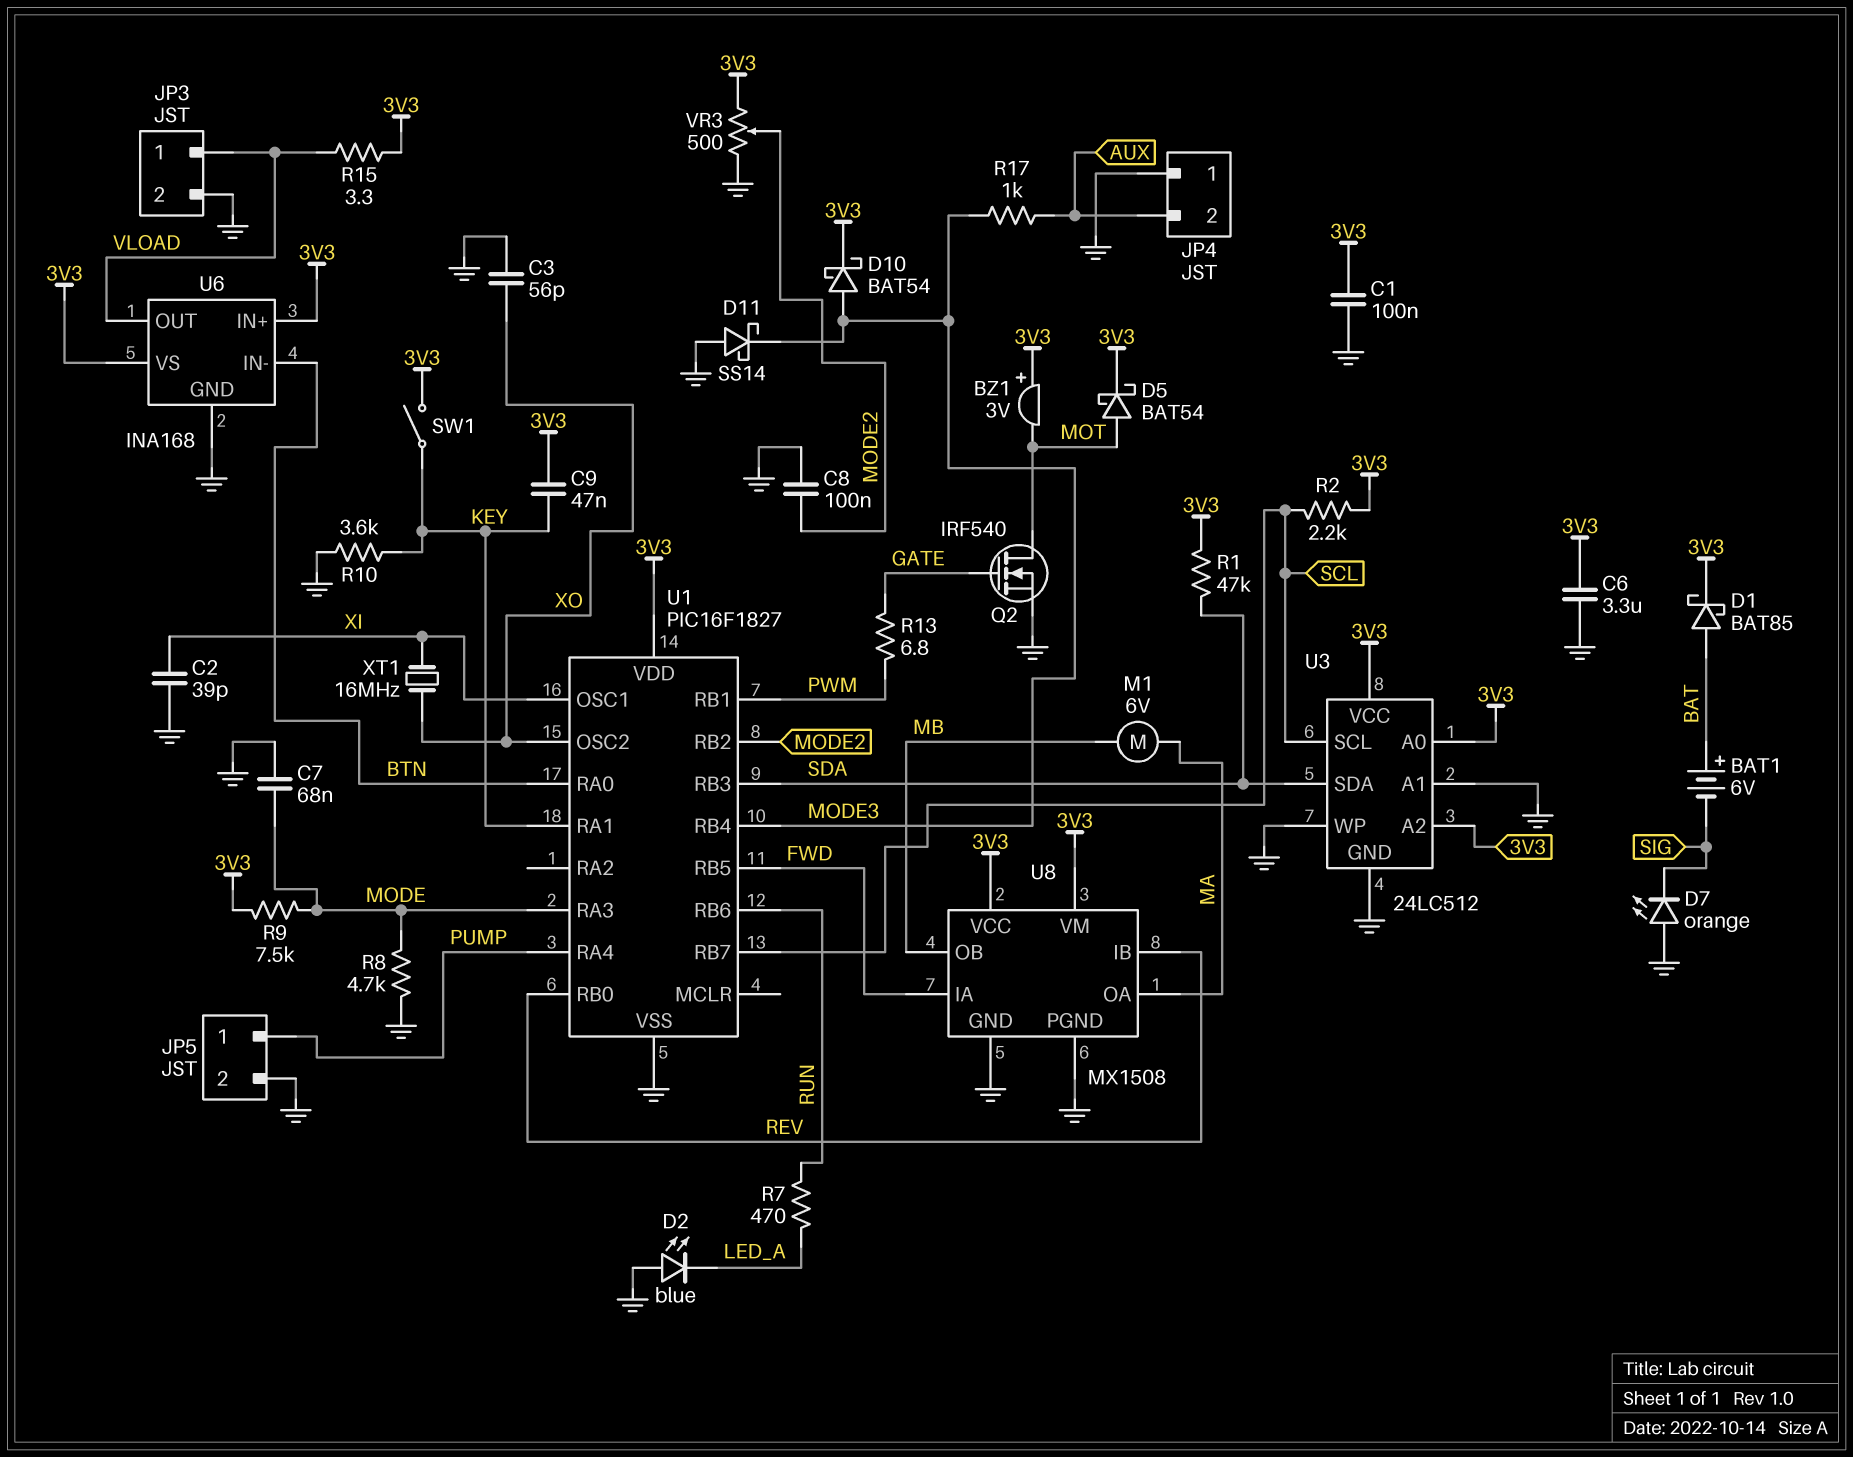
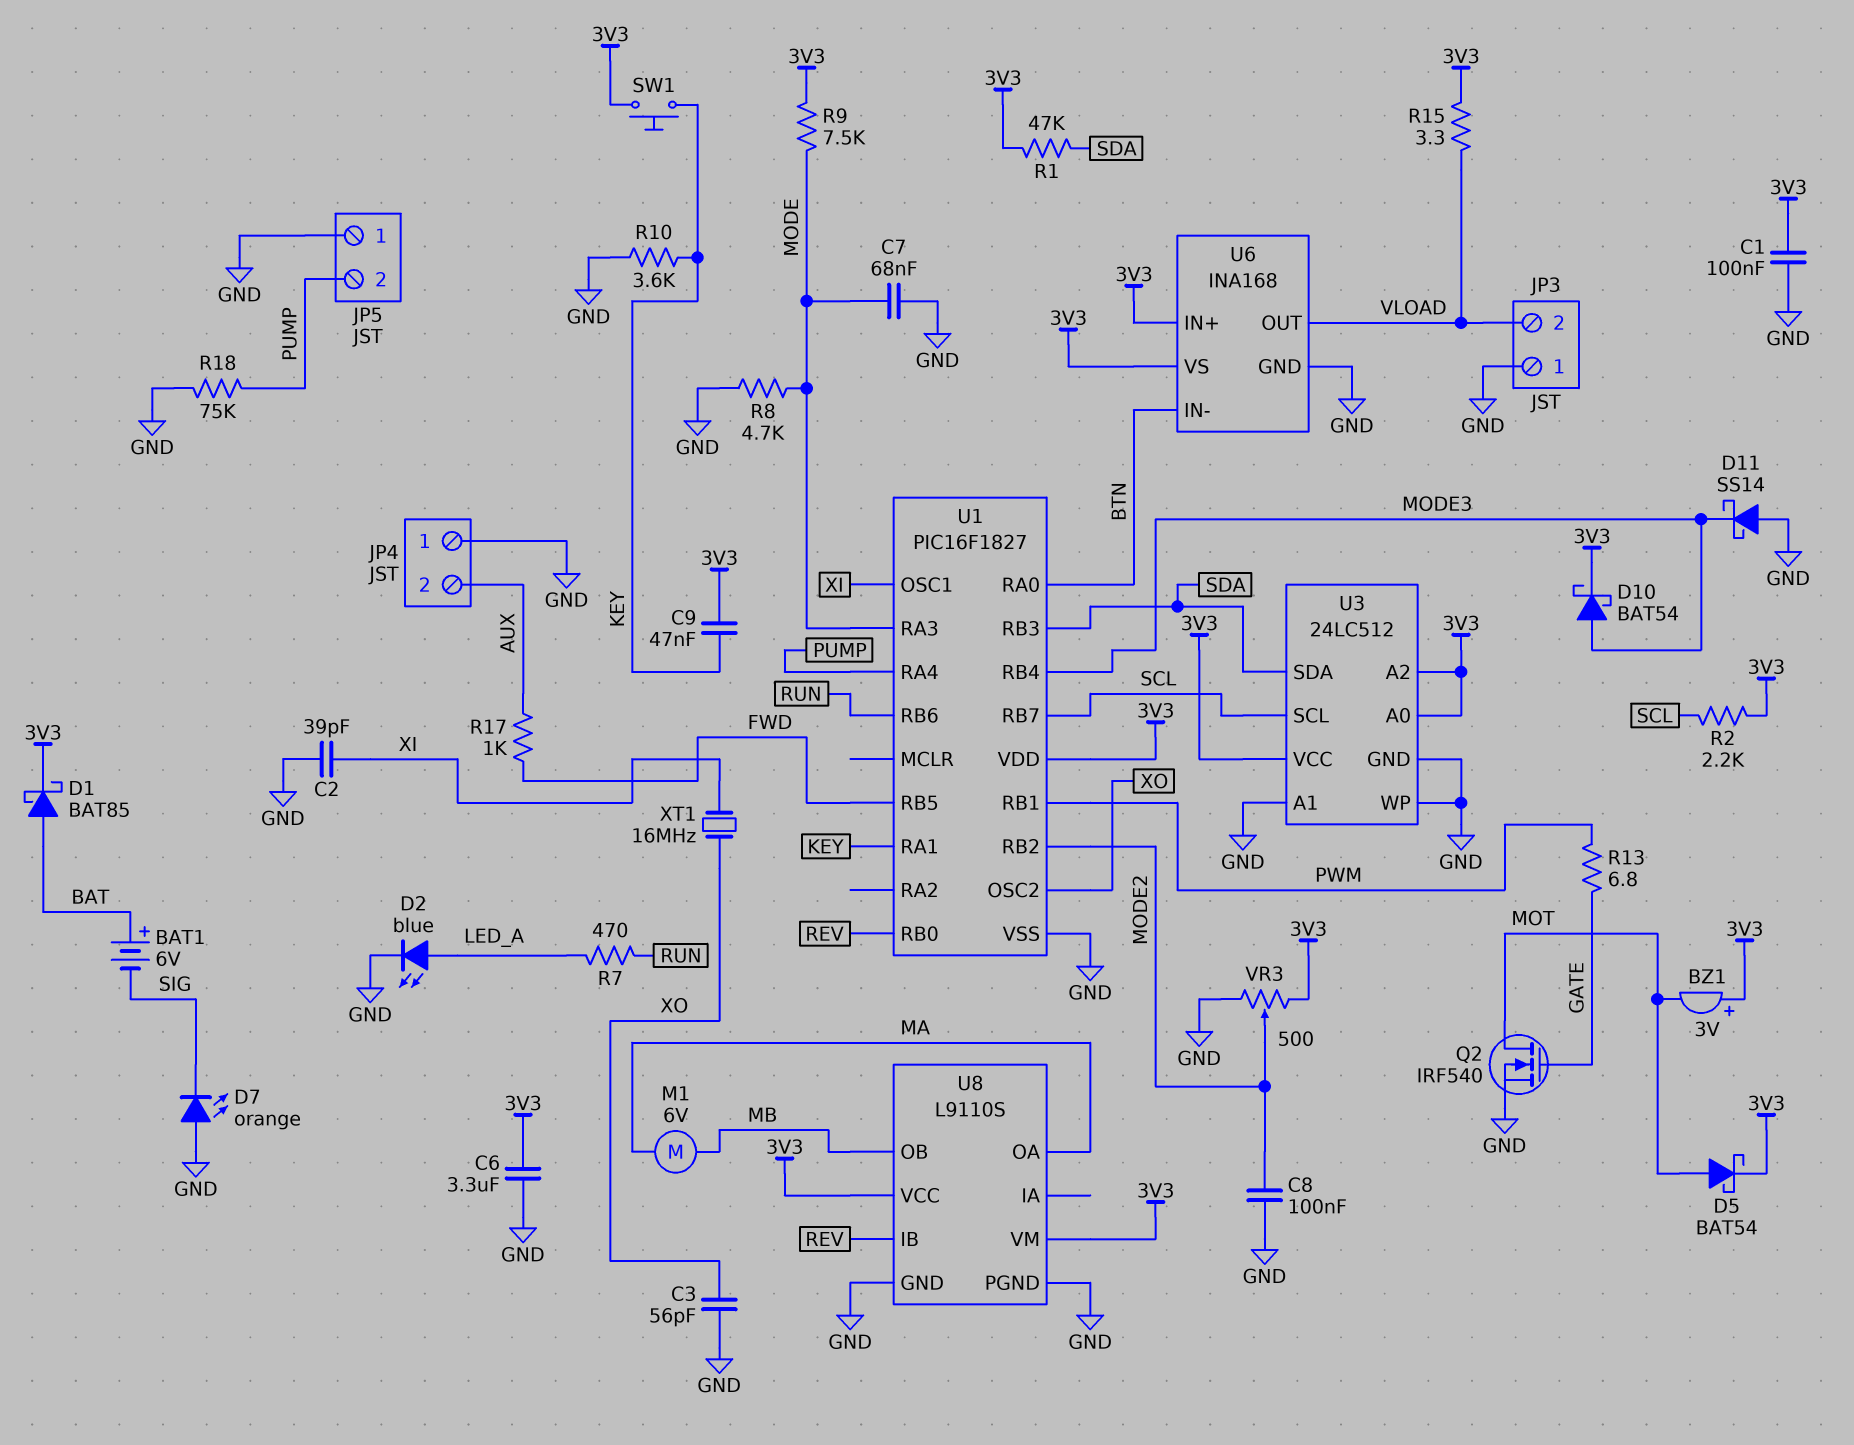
D2: LED blue (A GND, K LED_A) -> LED blue (A LED_A, K GND)
JP3 pin 1: VLOAD -> GND
JP3 pin 2: GND -> VLOAD
JP5 pin 1: PUMP -> GND
JP5 pin 2: GND -> PUMP
R17: 1k (AUX, MODE3) -> 1k (AUX, FWD)
R18: none -> 75k (GND, PUMP)
SW1: switch (3V3, KEY) -> button (3V3, KEY)
U8: MX1508 -> L9110S
U8 pin IA: FWD -> none

